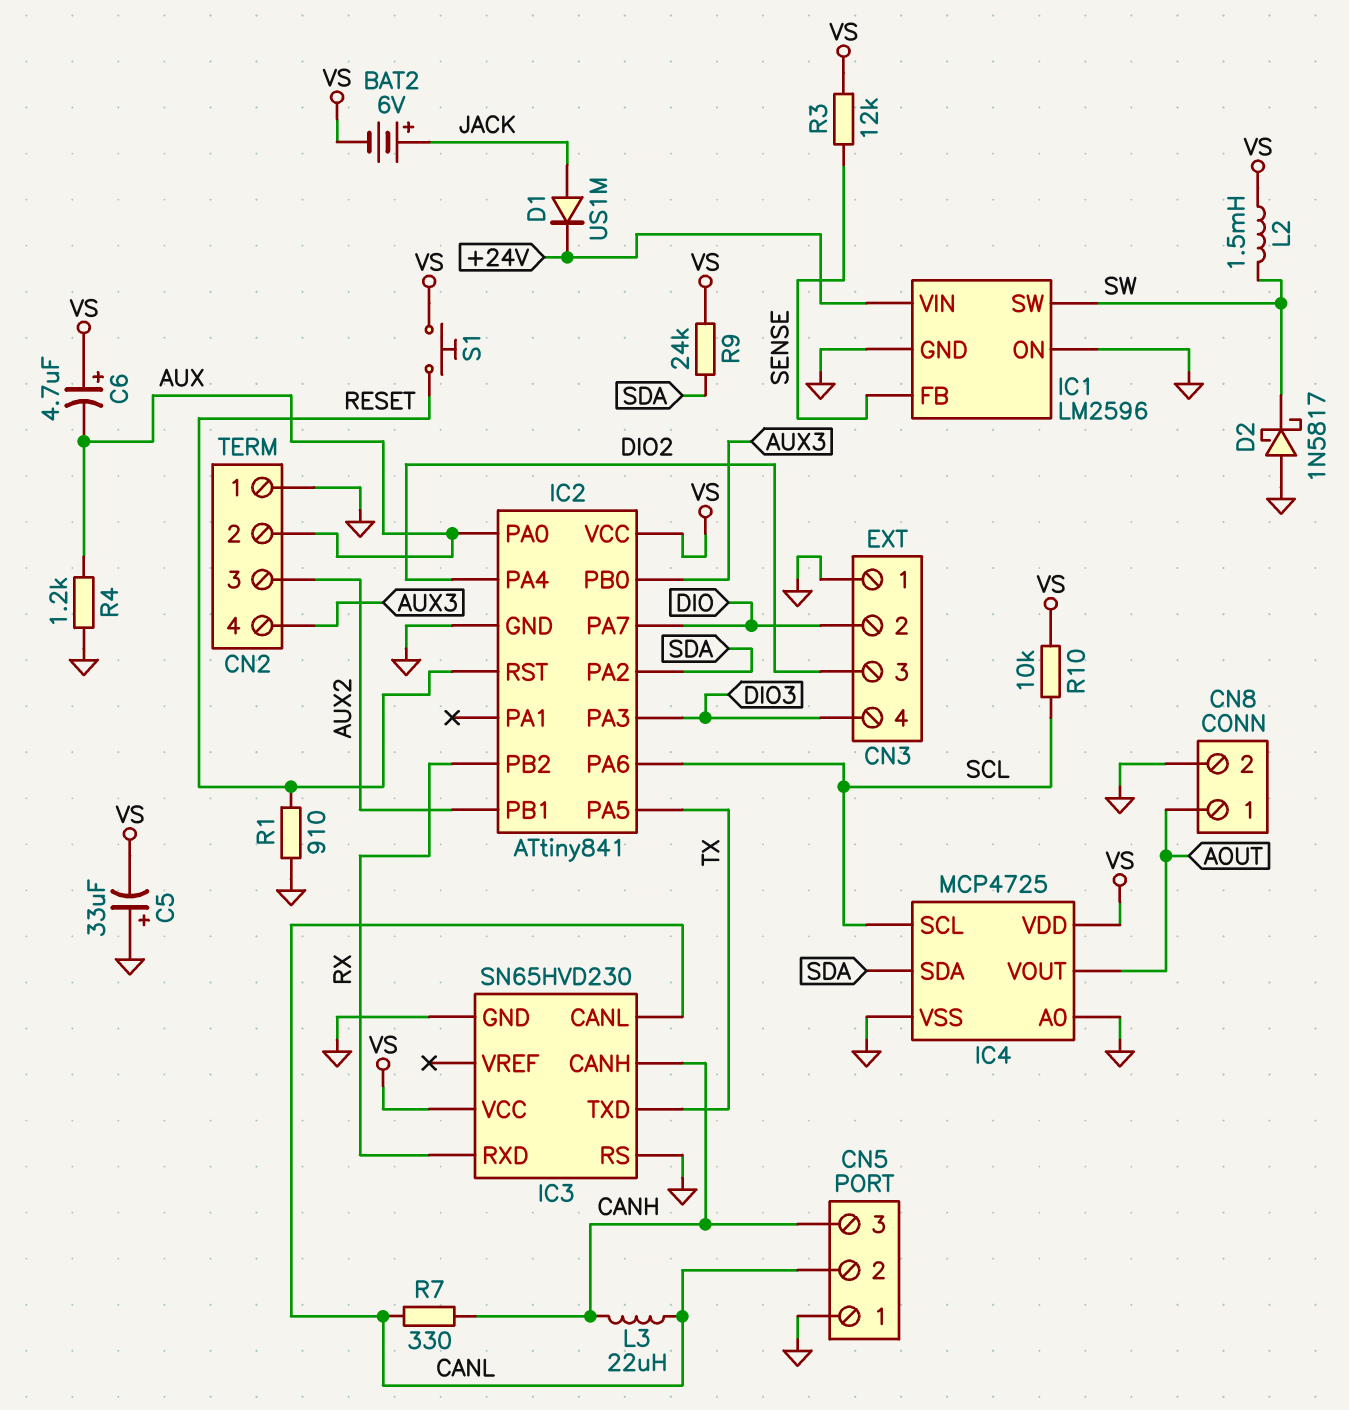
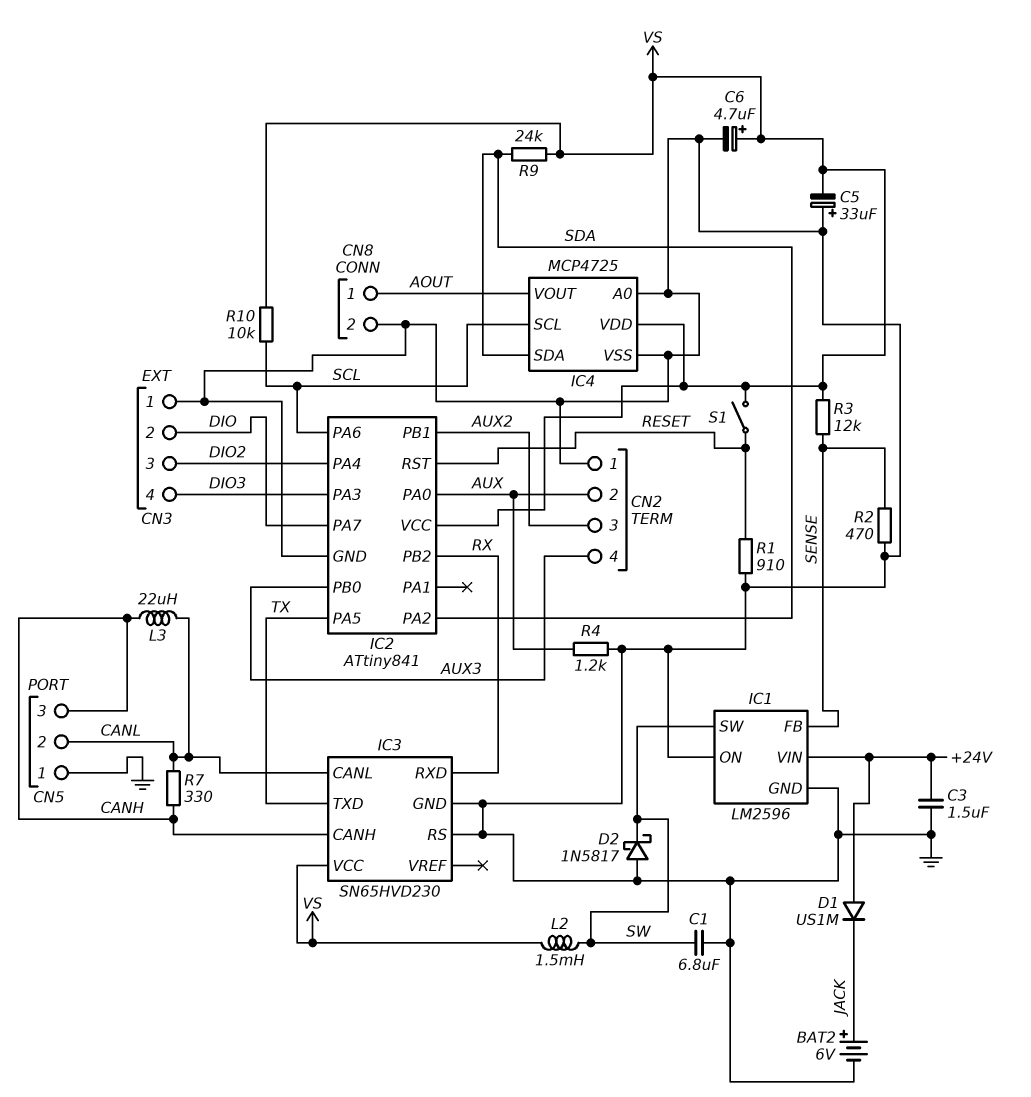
BAT2: 6V (plus JACK, minus VS) -> 6V (plus JACK, minus GND)
C1: none -> 6.8uF (GND, SW)
C3: none -> 1.5uF (+24V, GND)
C6: 4.7uF (plus VS, minus AUX) -> 4.7uF (plus VS, minus GND)
D1: diode US1M (A JACK, K +24V) -> diode US1M (A +24V, K JACK)
R2: none -> 470 (GND, SENSE)
S1: button (RESET, VS) -> switch (RESET, VS)

